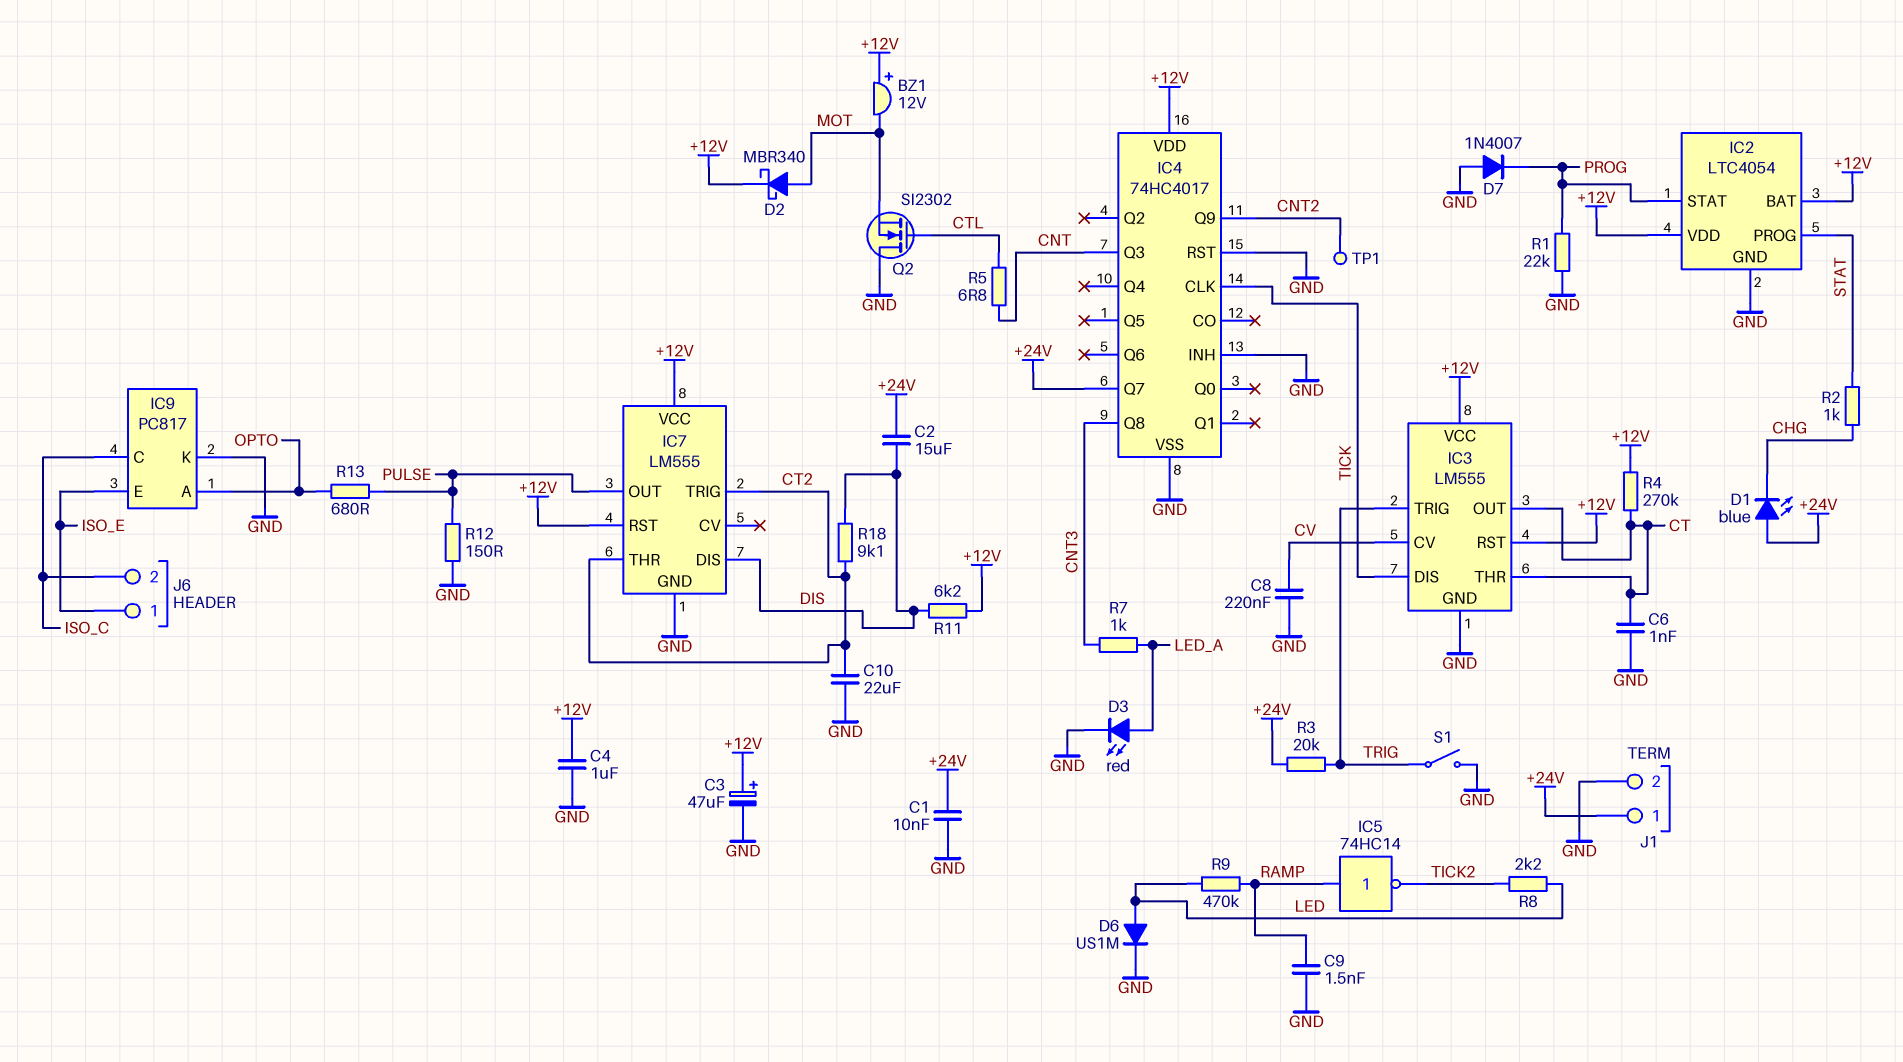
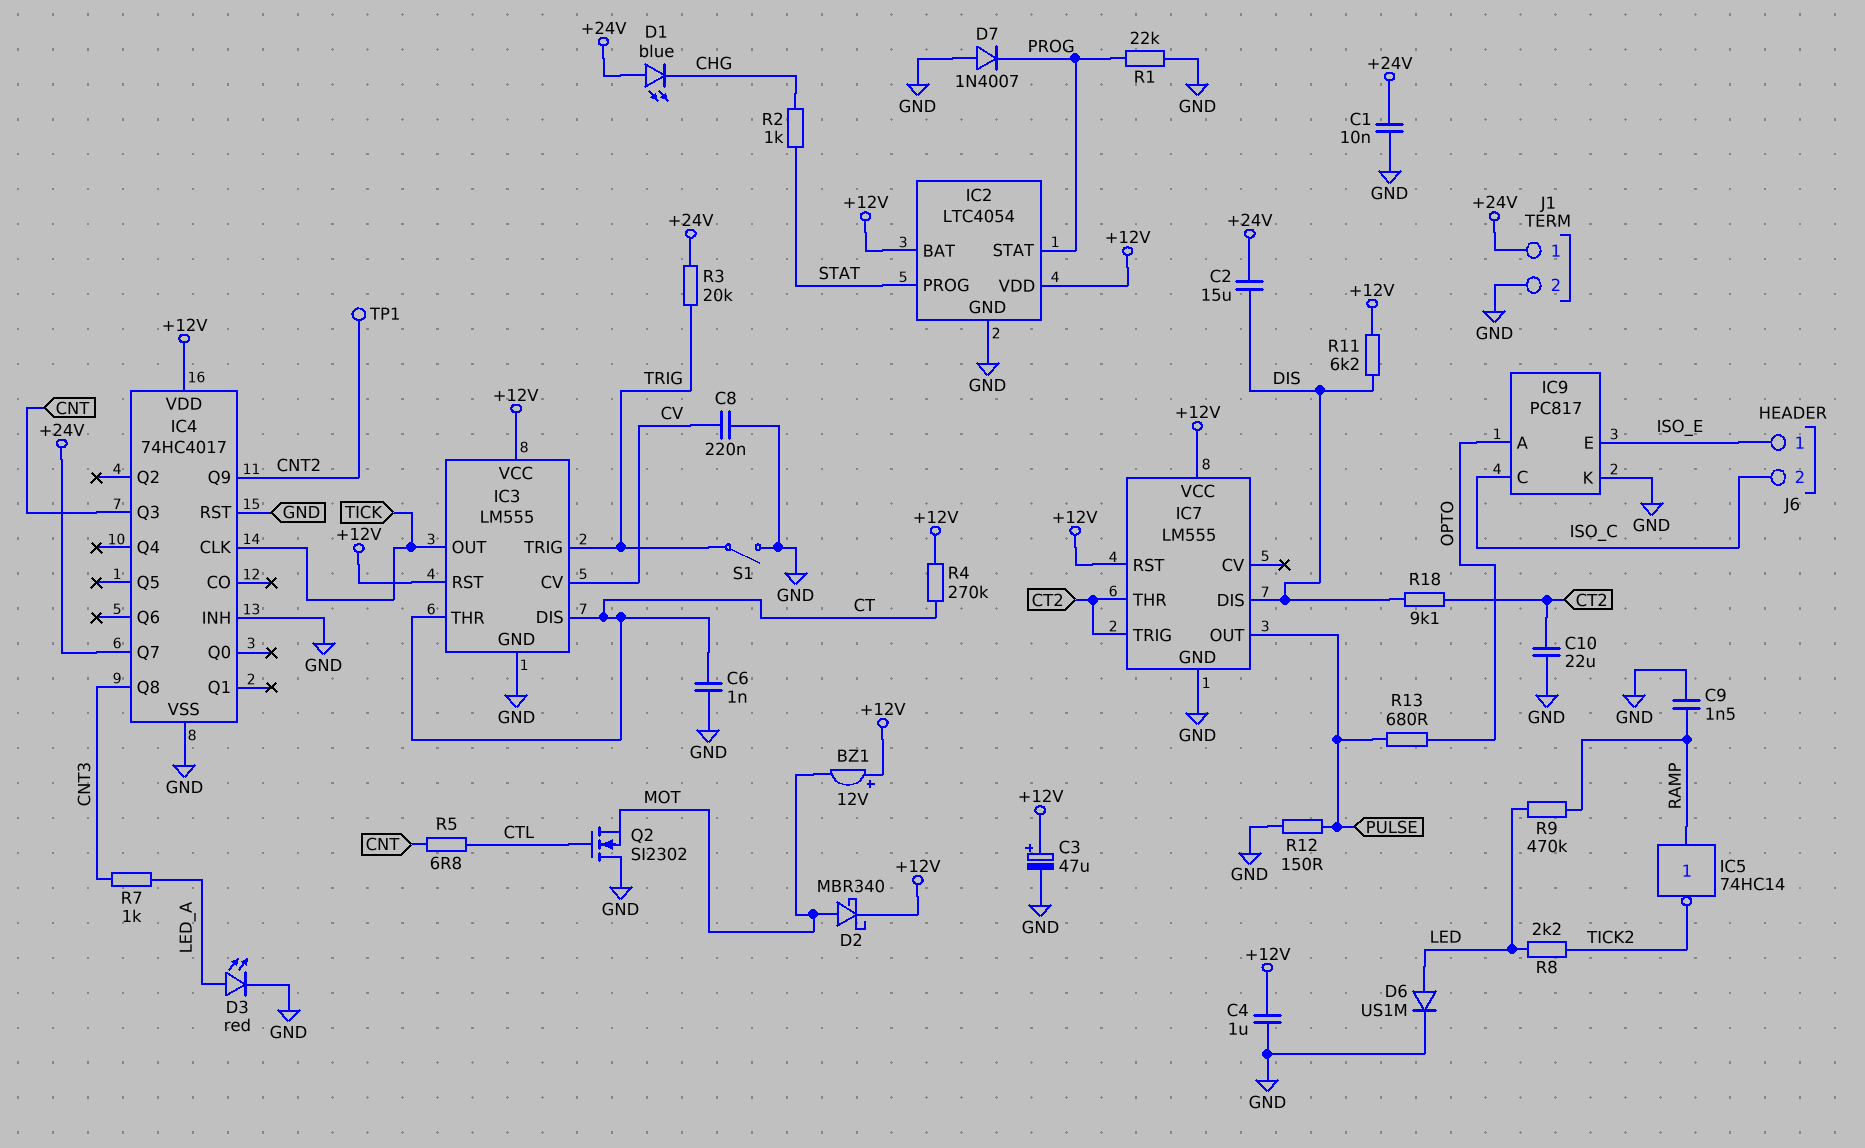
IC3 pin DIS: TICK -> CT
IC3 pin OUT: CT -> TICK

